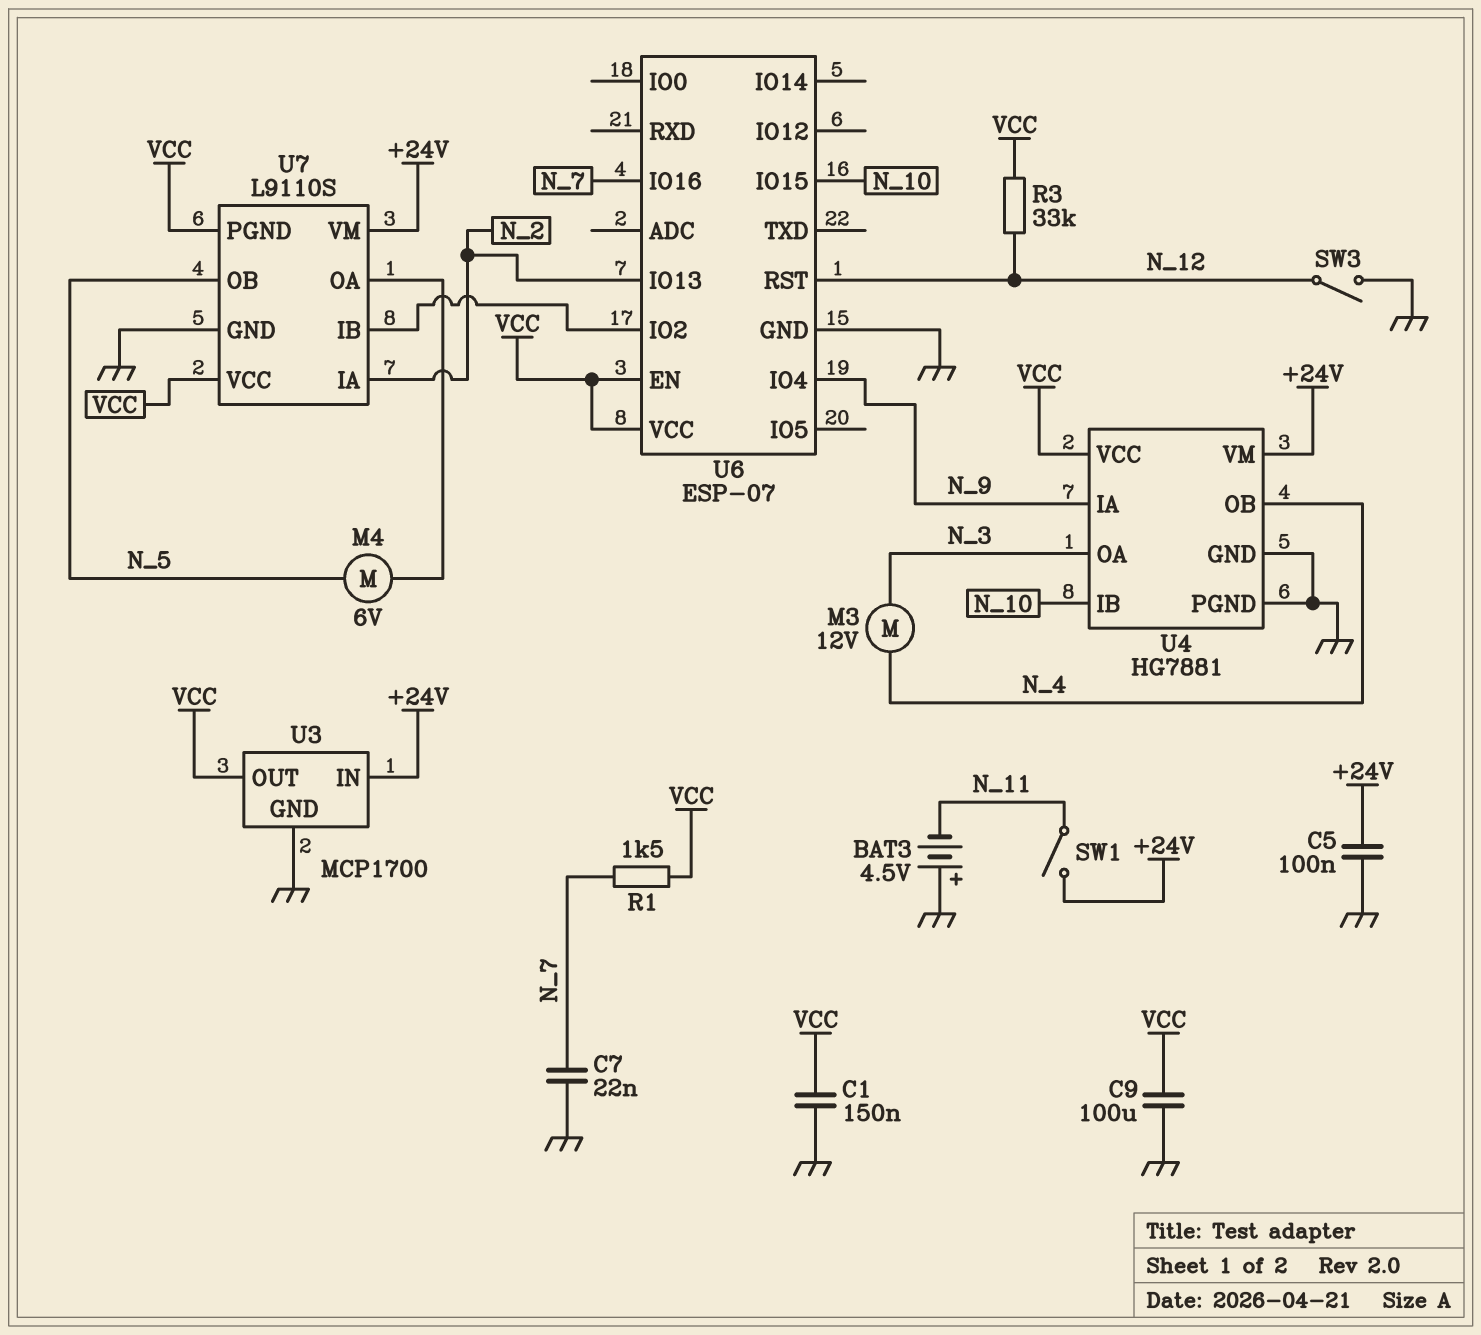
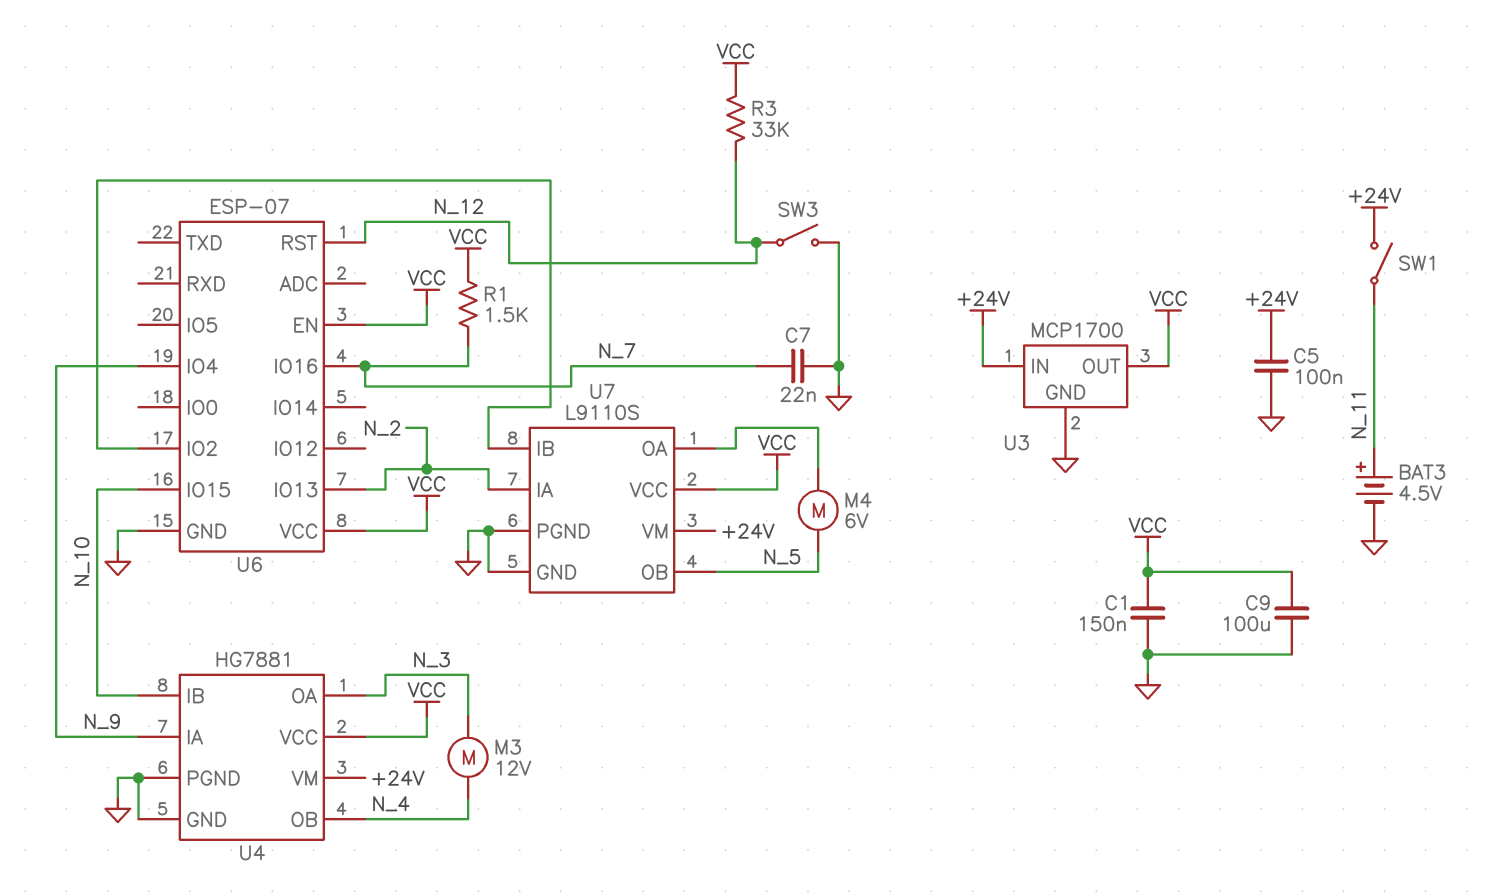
BAT3: 4.5V (plus GND, minus N_11) -> 4.5V (plus N_11, minus GND)
U7 pin PGND: VCC -> GND

